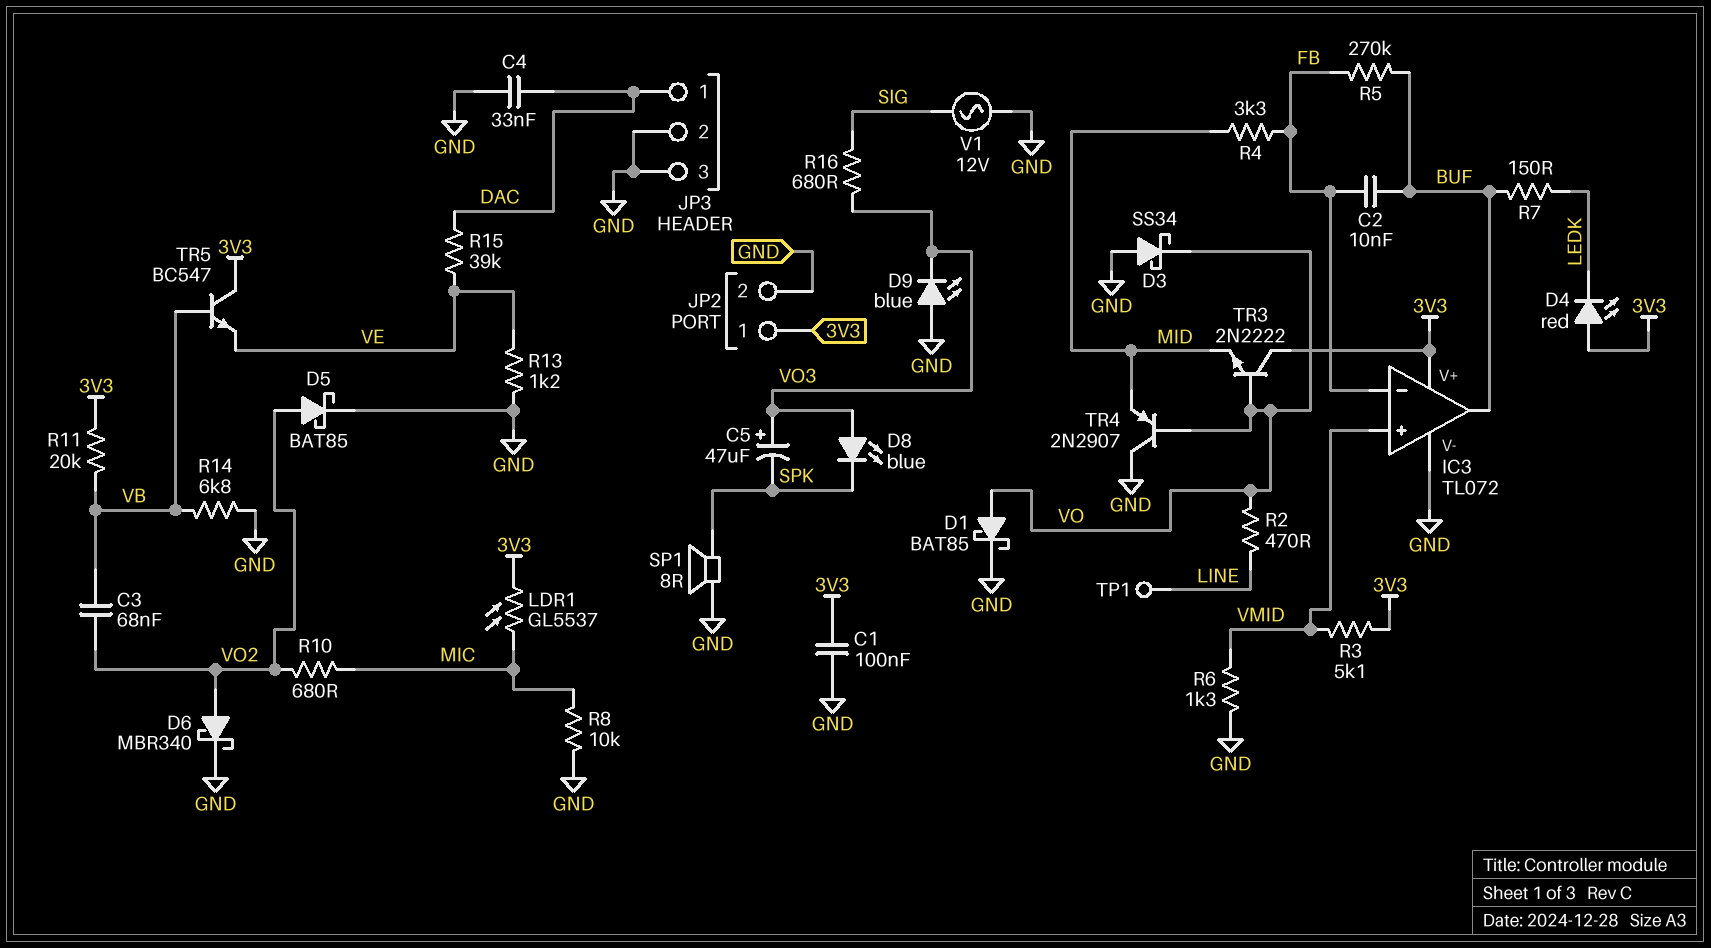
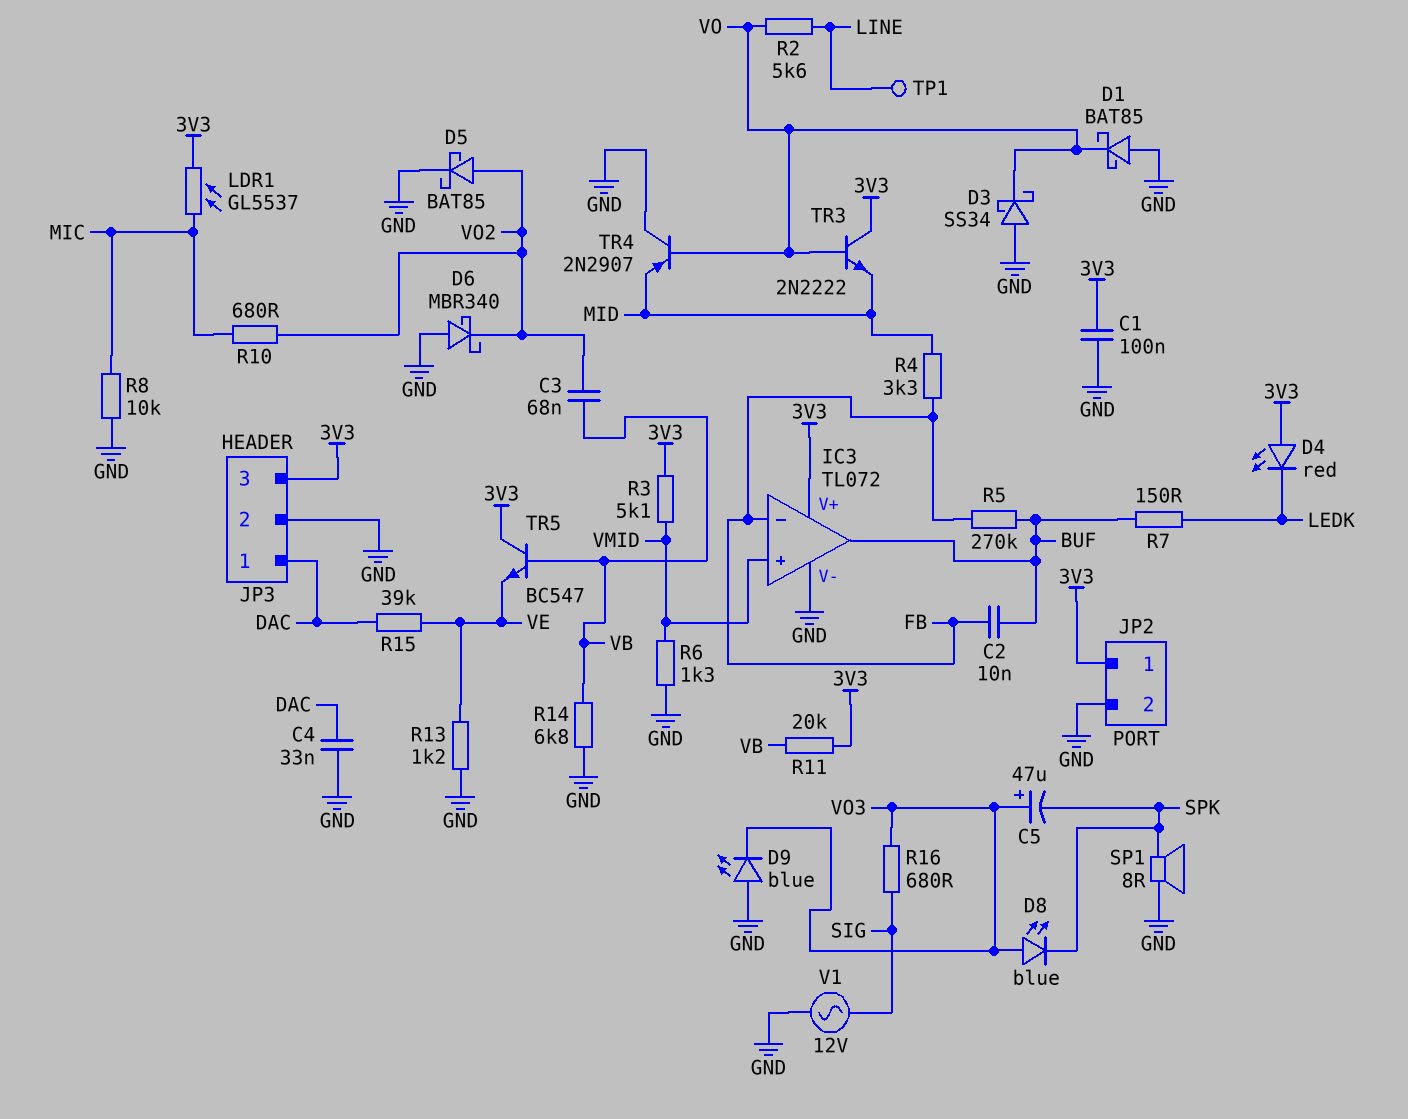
D1: schottky BAT85 (A VO, K GND) -> schottky BAT85 (A GND, K VO)
D6: schottky MBR340 (A VO2, K GND) -> schottky MBR340 (A GND, K VO2)
JP3 pin 3: GND -> 3V3
R2: 470 (LINE, VO) -> 5.6k (LINE, VO)

